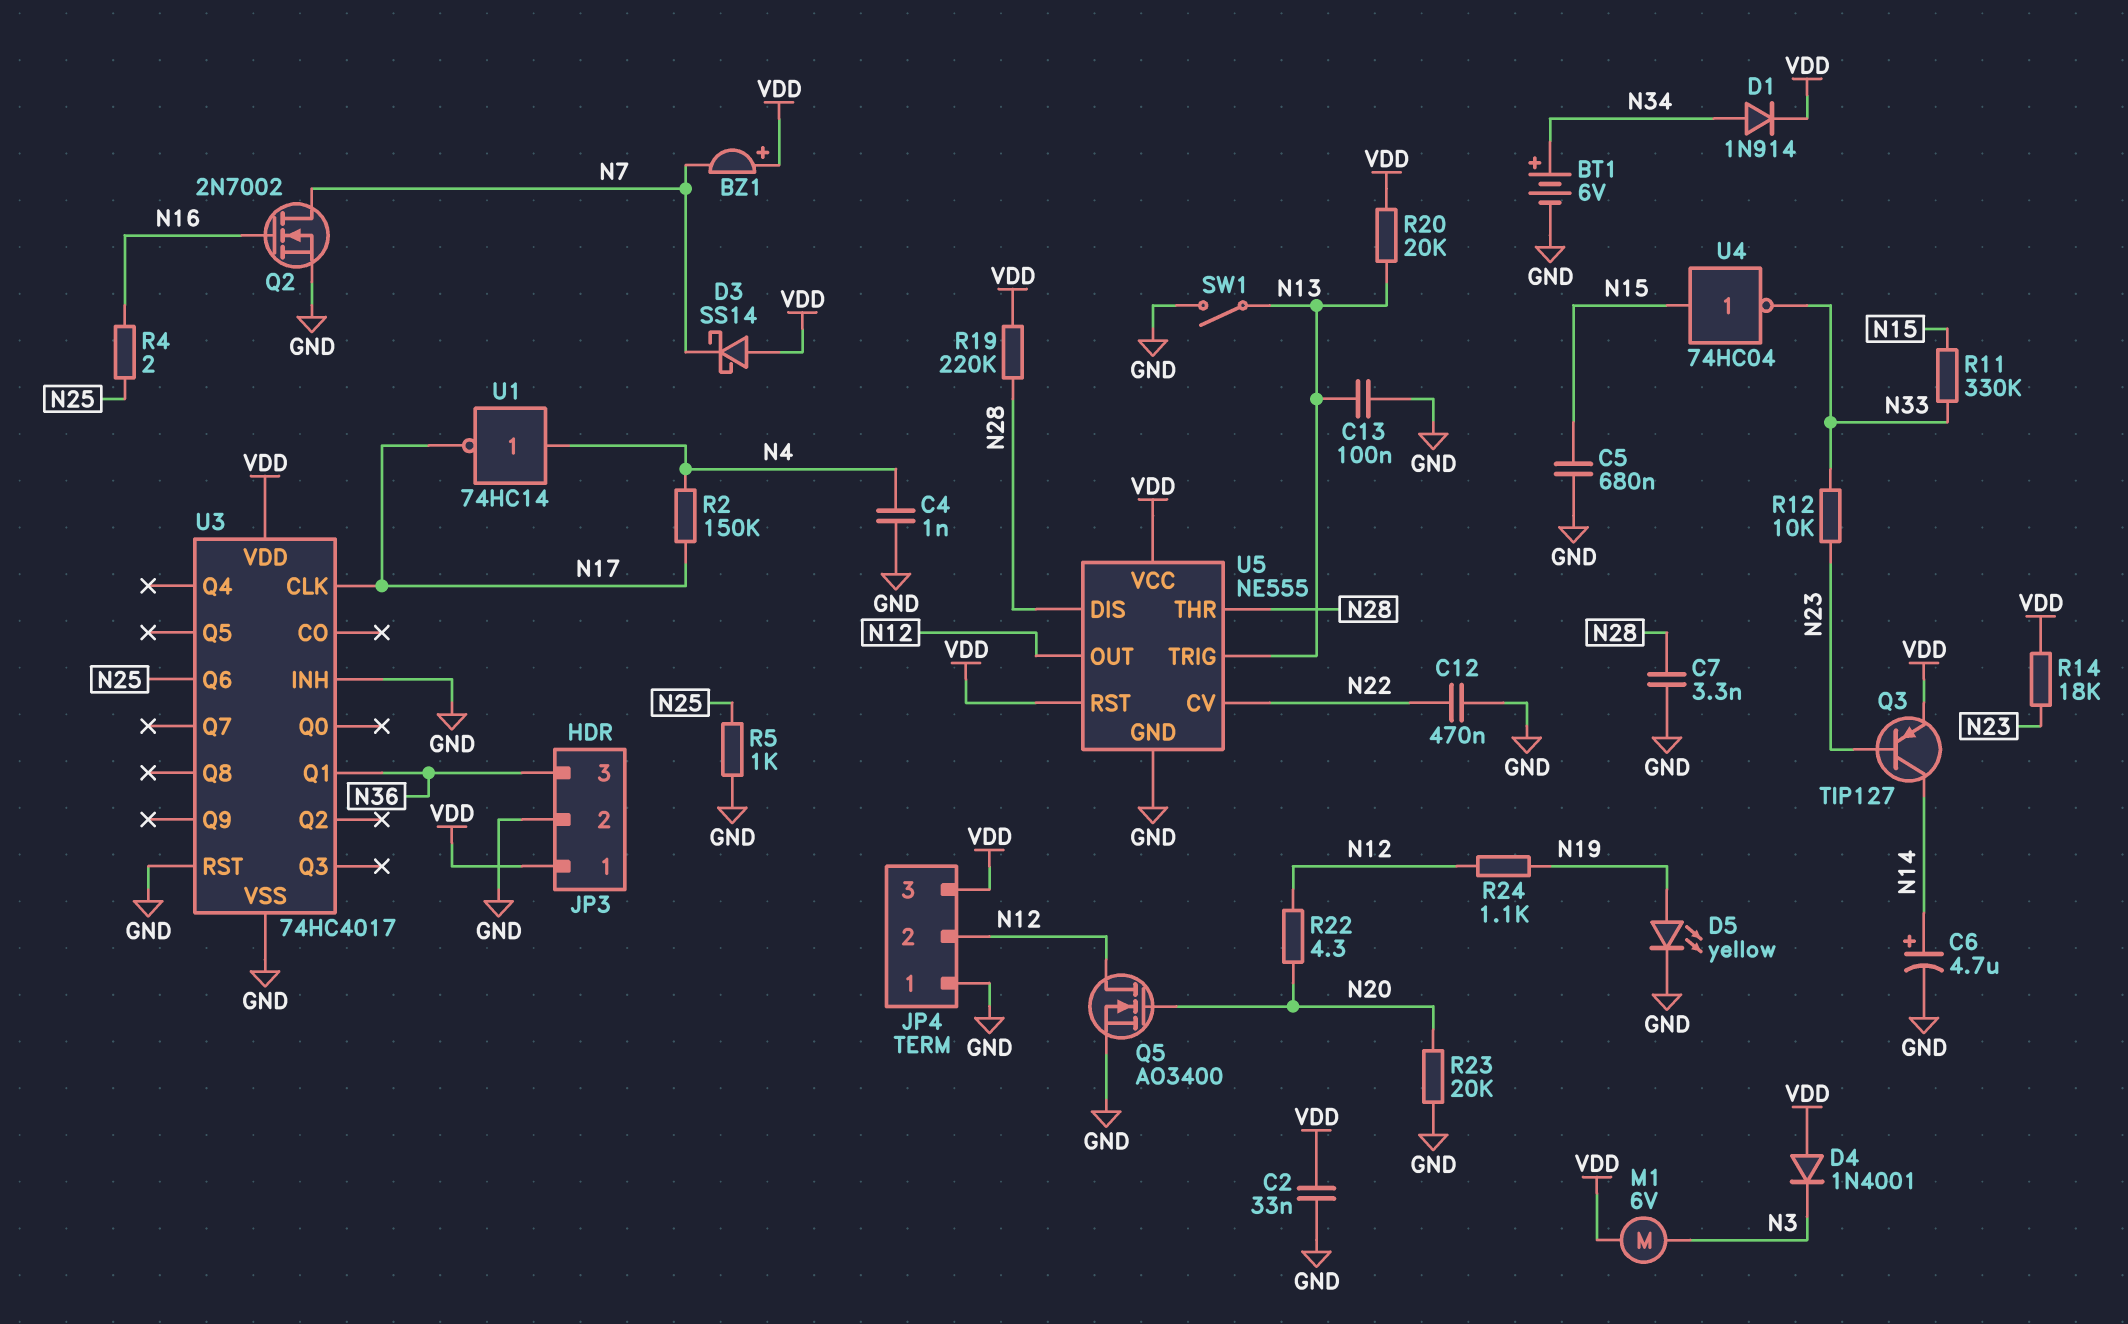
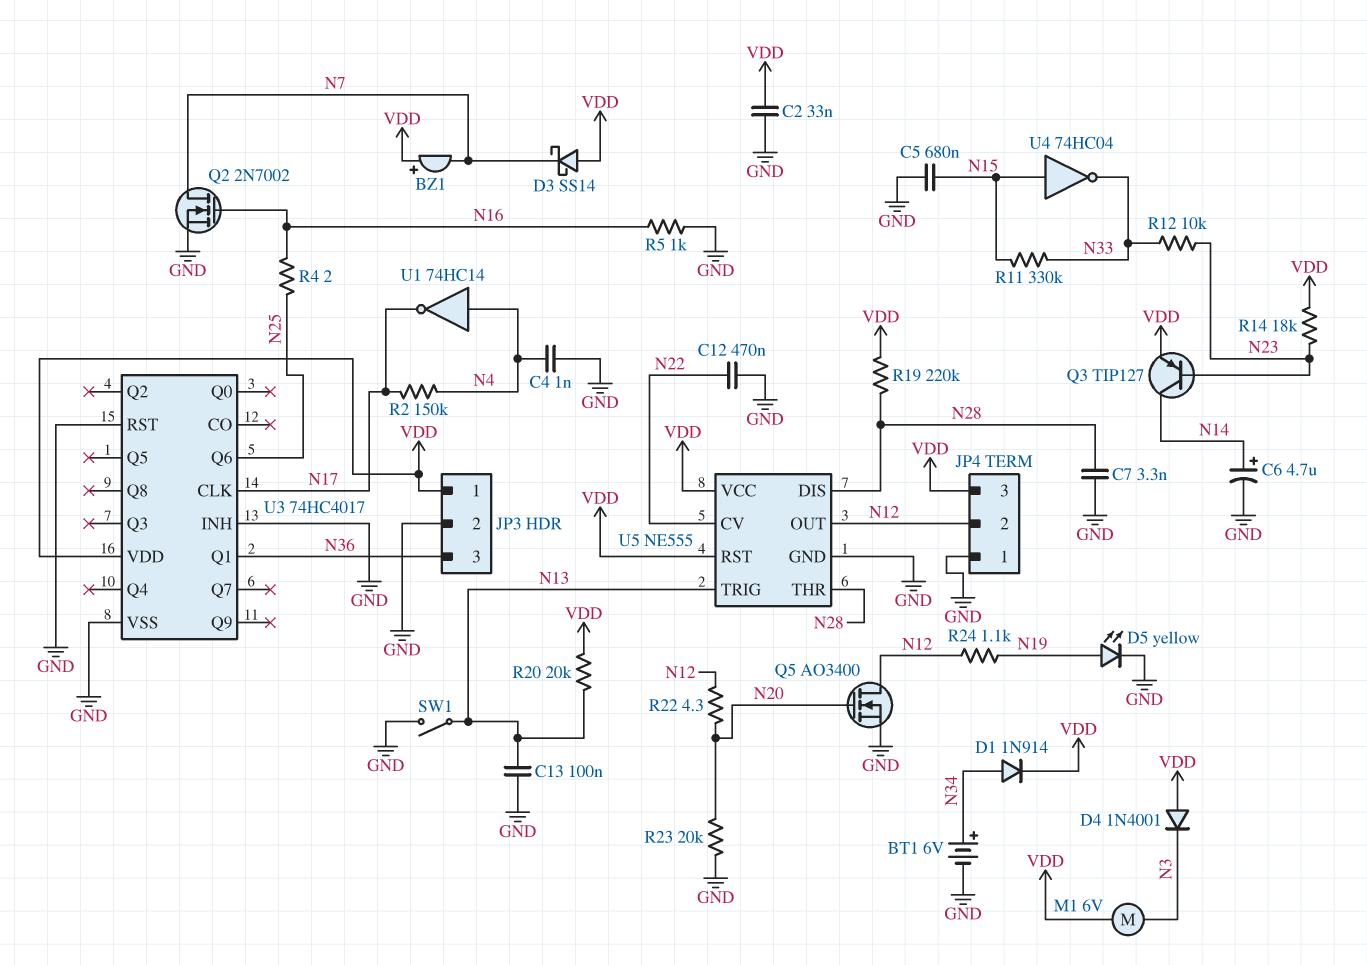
R5: 1k (GND, N25) -> 1k (GND, N16)

